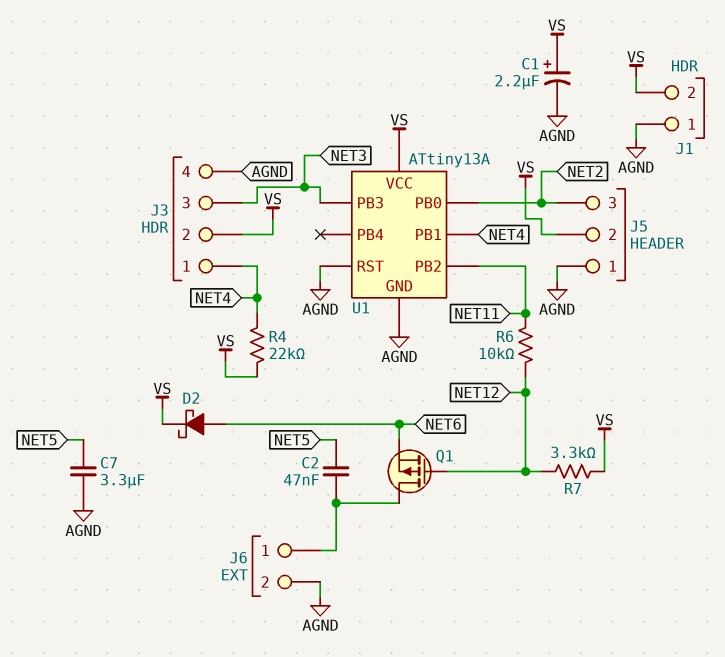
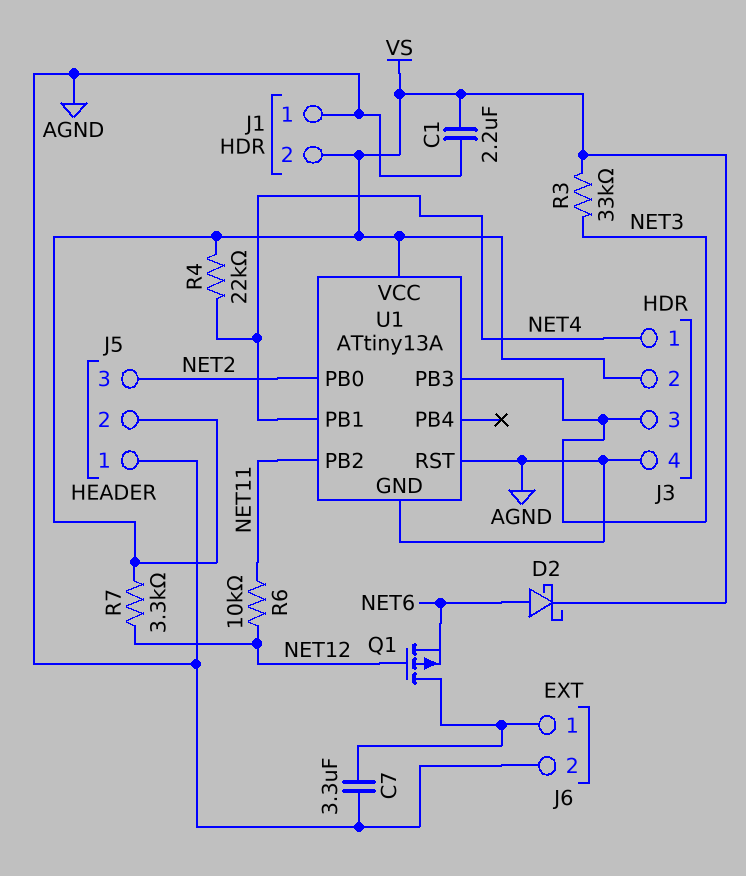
C1: 2.2uF (plus VS, minus AGND) -> 2.2uF (AGND, VS)
C2: 47nF (J6/1, NET5) -> none
C7: 3.3uF (AGND, NET5) -> 3.3uF (AGND, J6/1)
R3: none -> 33k (NET3, VS)

